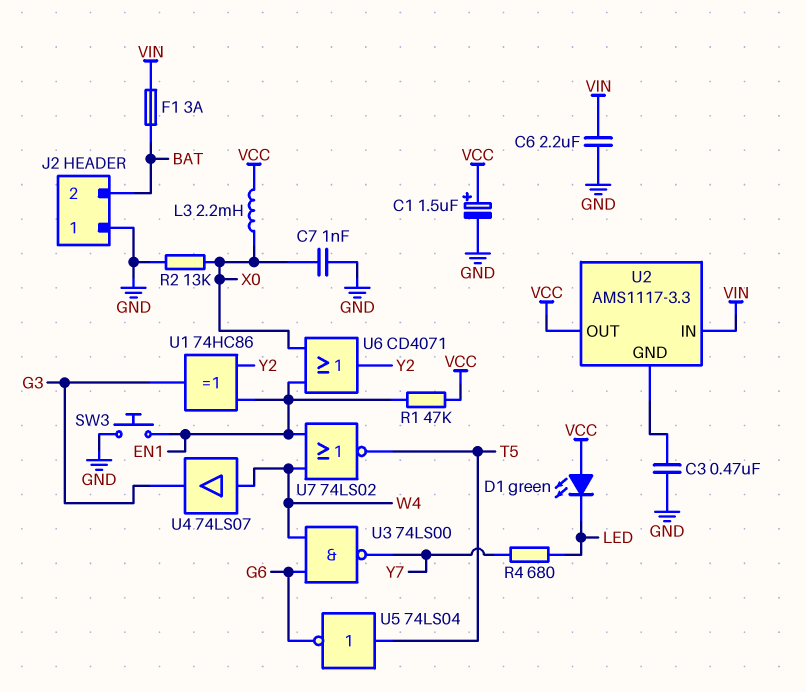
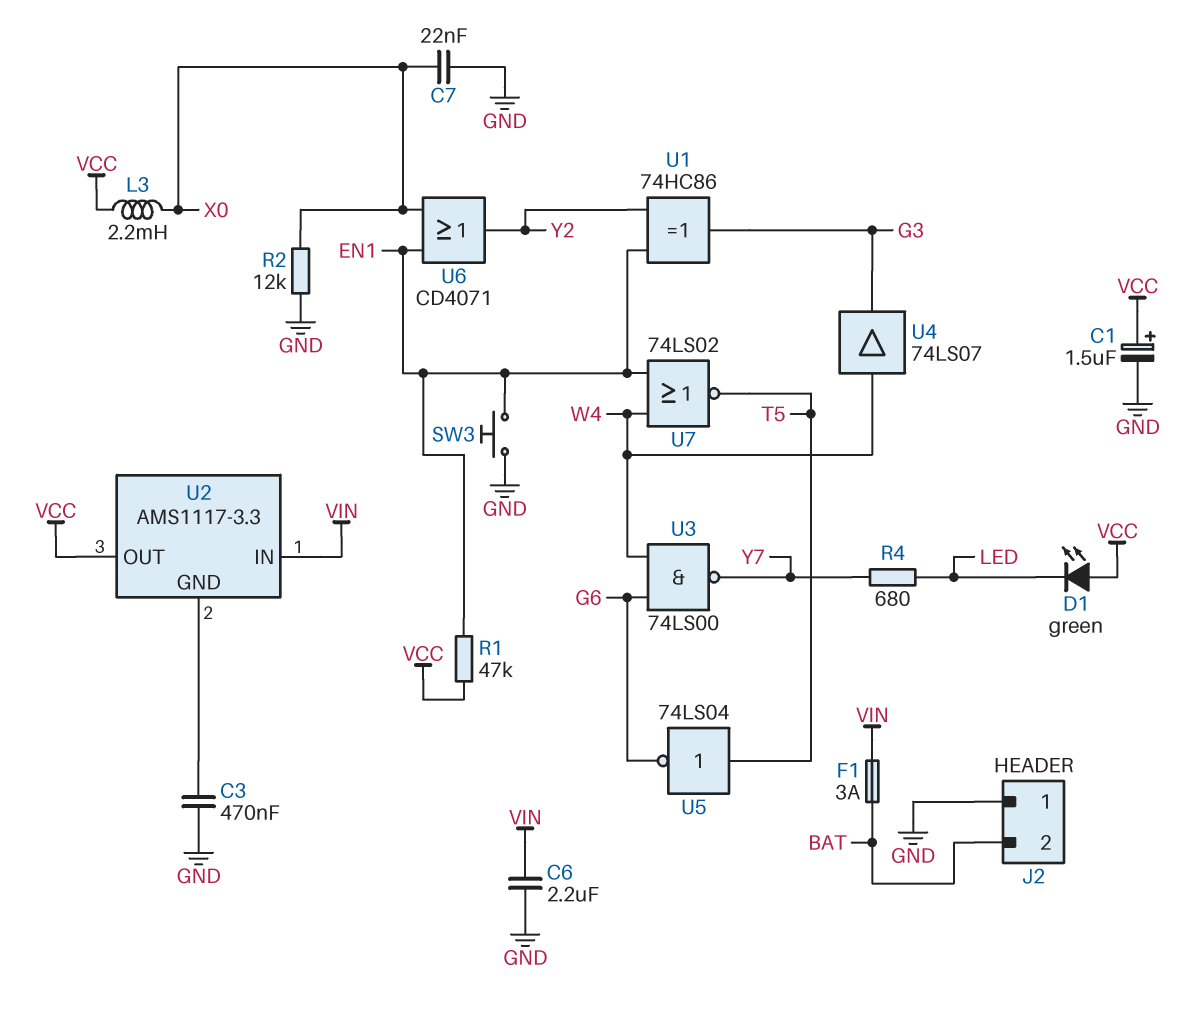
C7: 1nF (GND, X0) -> 22nF (GND, X0)
R2: 13k (GND, X0) -> 12k (GND, X0)

